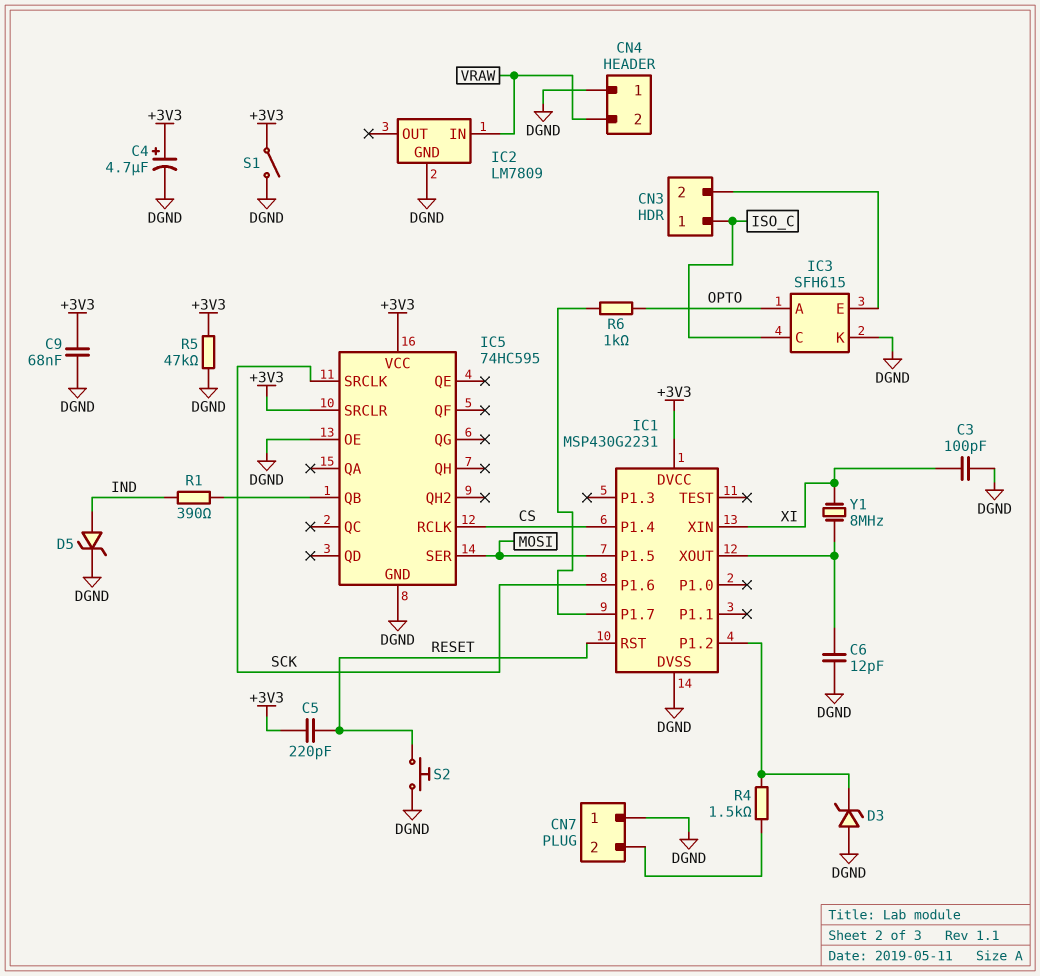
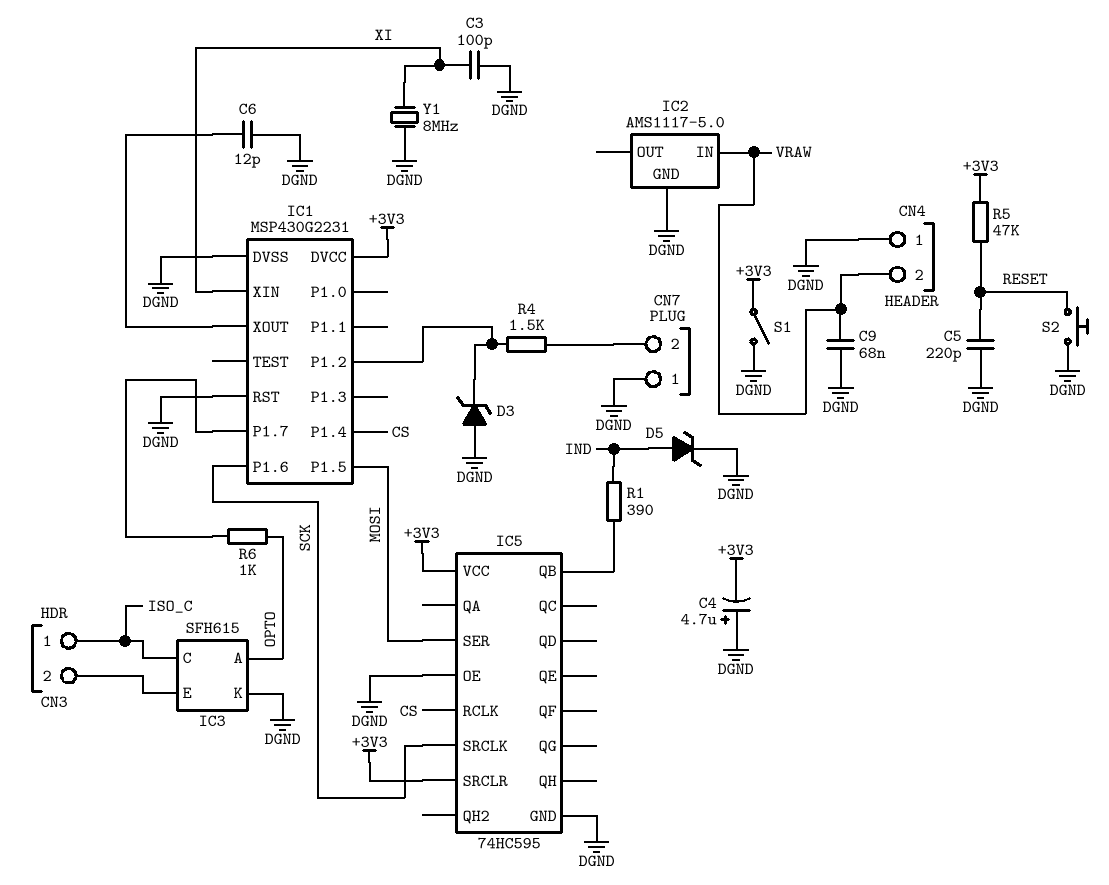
C4: 4.7uF (plus +3V3, minus DGND) -> 4.7uF (plus DGND, minus +3V3)
C5: 220pF (+3V3, RESET) -> 220pF (DGND, RESET)
C9: 68nF (+3V3, DGND) -> 68nF (DGND, VRAW)
IC1 pin RST: RESET -> DGND
IC2: LM7809 -> AMS1117-5.0
R5: 47k (+3V3, DGND) -> 47k (+3V3, RESET)
Y1: 8MHz (IC1/XOUT, XI) -> 8MHz (DGND, XI)

